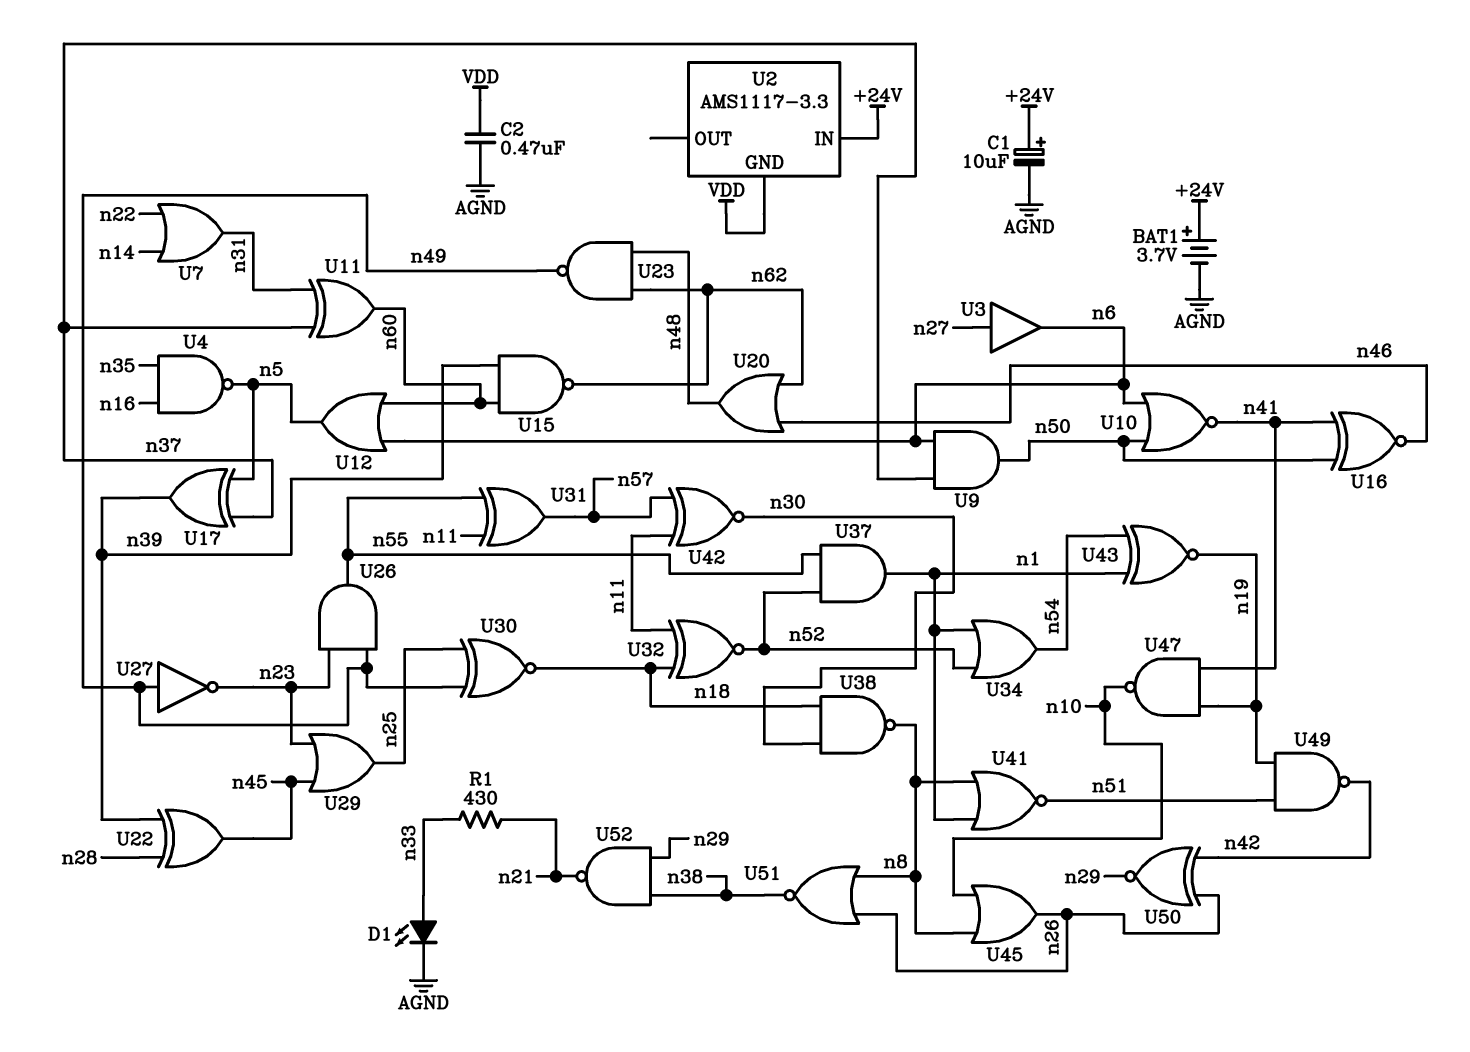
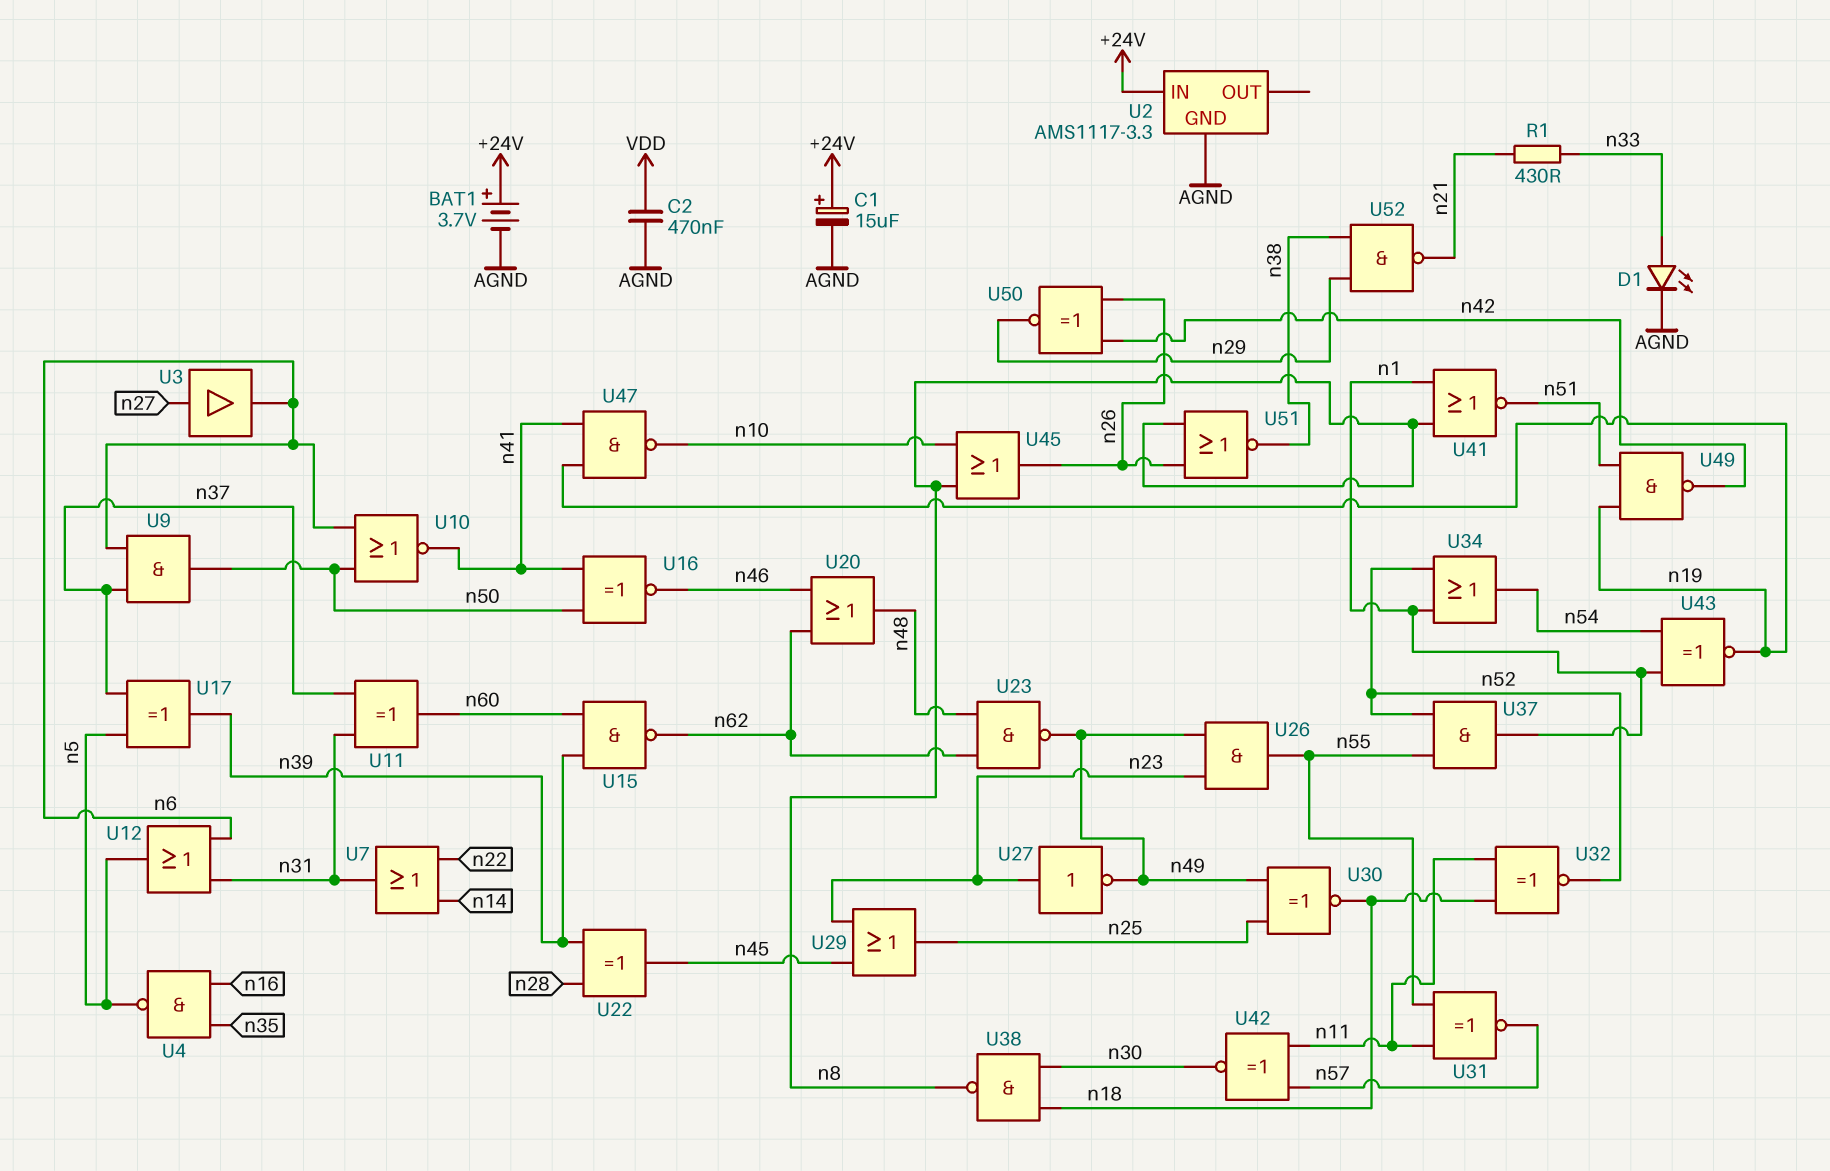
C1: 10uF (plus +24V, minus AGND) -> 15uF (plus +24V, minus AGND)
U2 pin GND: VDD -> AGND
U12: OR (in n6, in n60, out n5) -> OR (in n6, in n31, out n5)
U27: NOT (in n49, out n23) -> NOT (in n23, out n49)
U31: XOR (in n11, in n55, out n57) -> XNOR (in n11, in n55, out n57)

